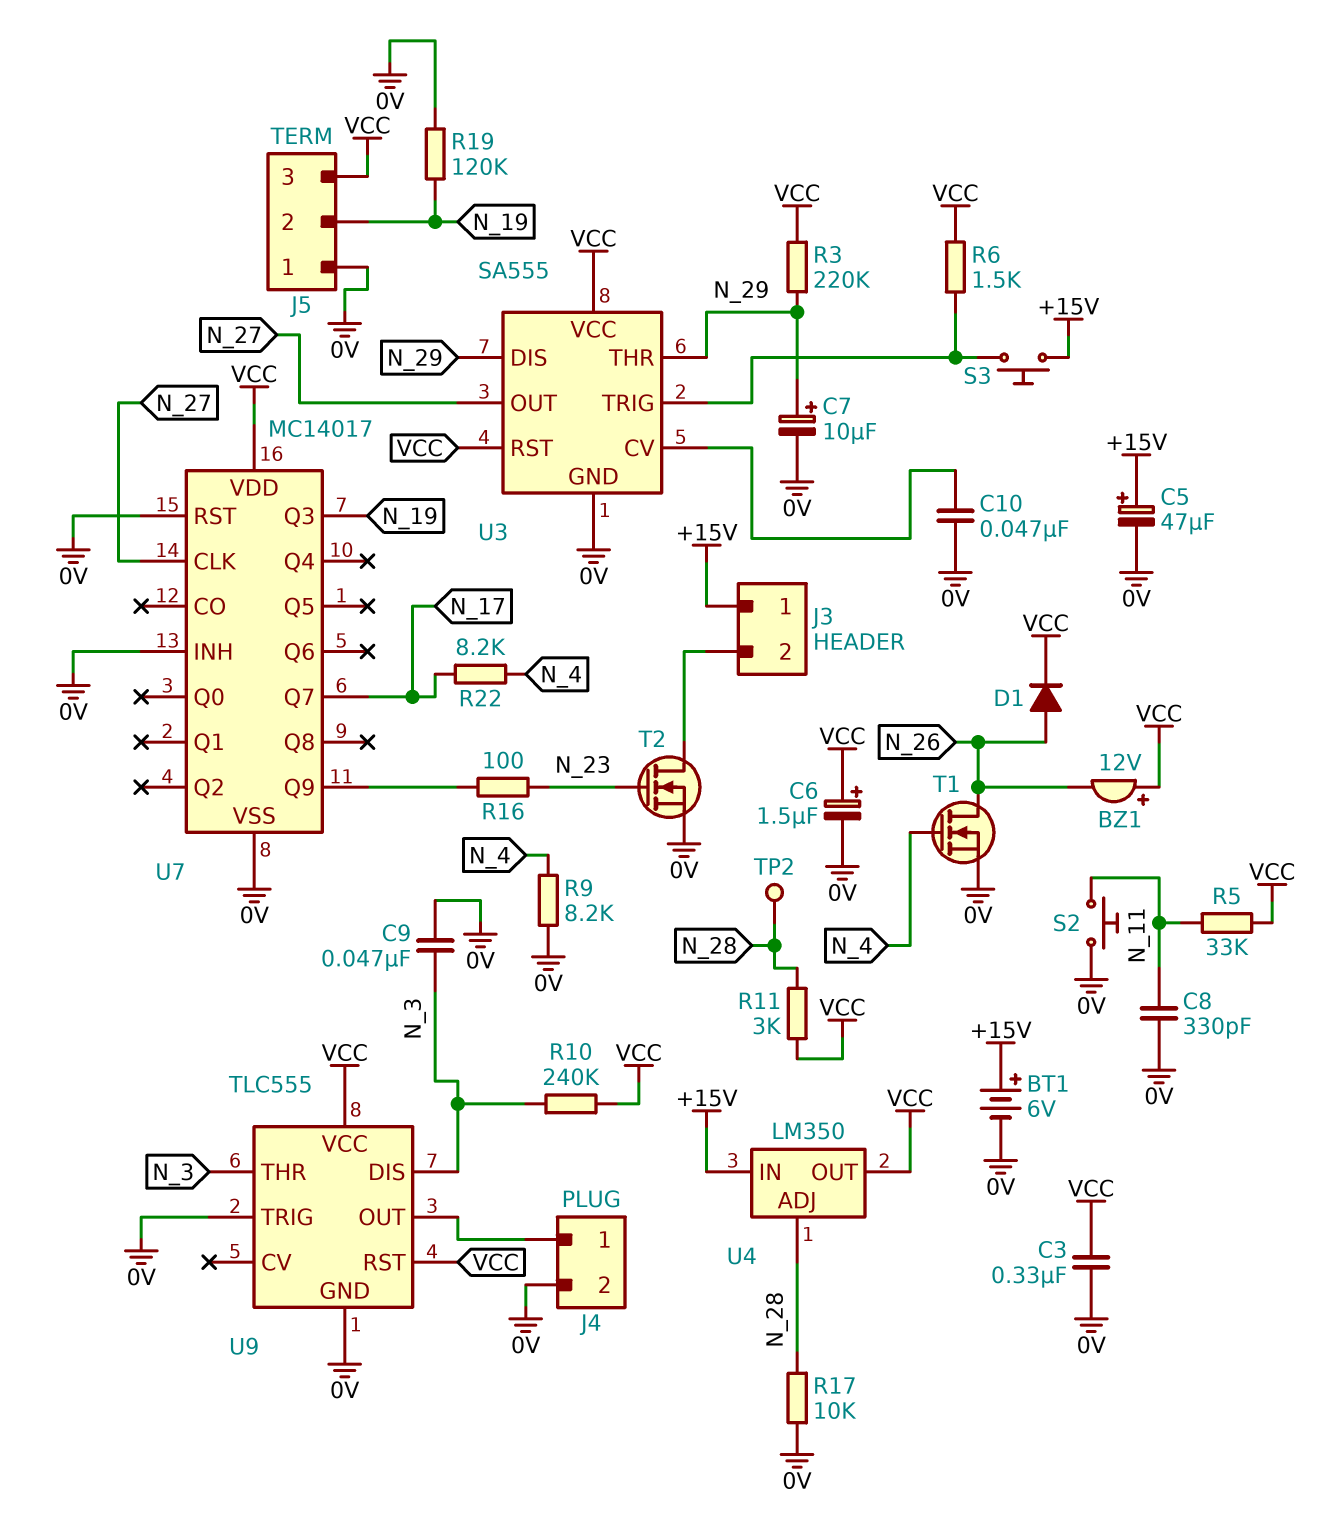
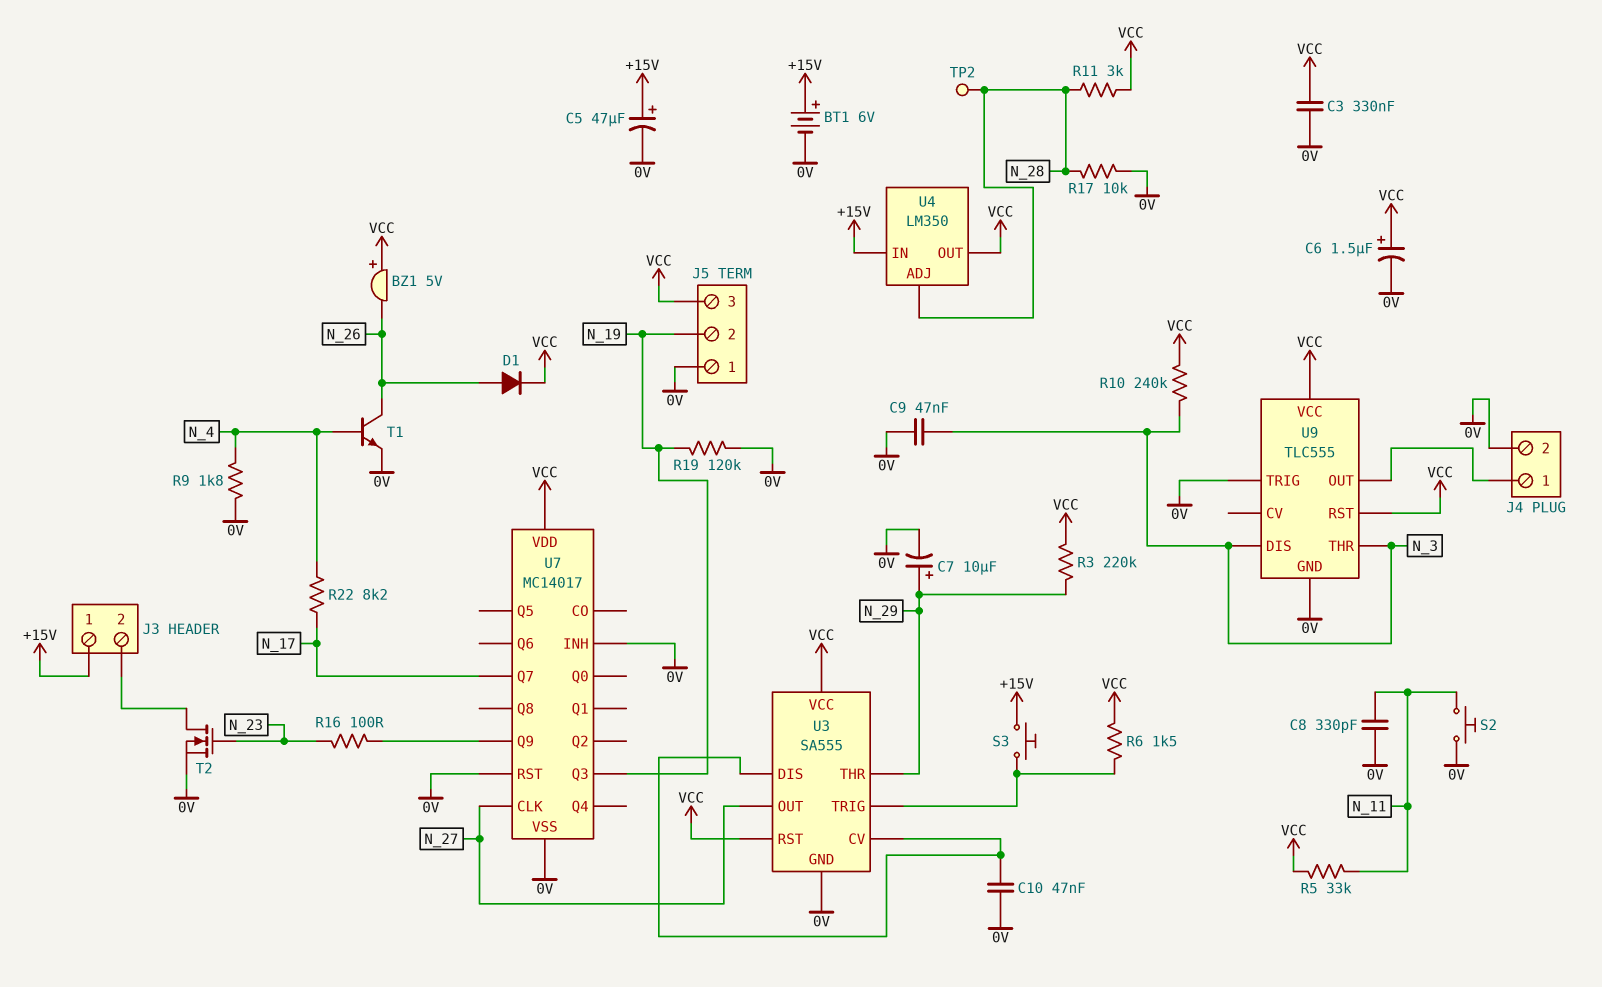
BZ1: buzzer 12V (plus VCC, minus N_26) -> buzzer 5V (plus VCC, minus N_26)
R9: 8.2k (0V, N_4) -> 1.8k (0V, N_4)
T1: NMOS (G N_4, D N_26, S 0V) -> NPN (B N_4, C N_26, E 0V)
U3 pin DIS: N_29 -> U3/CV

